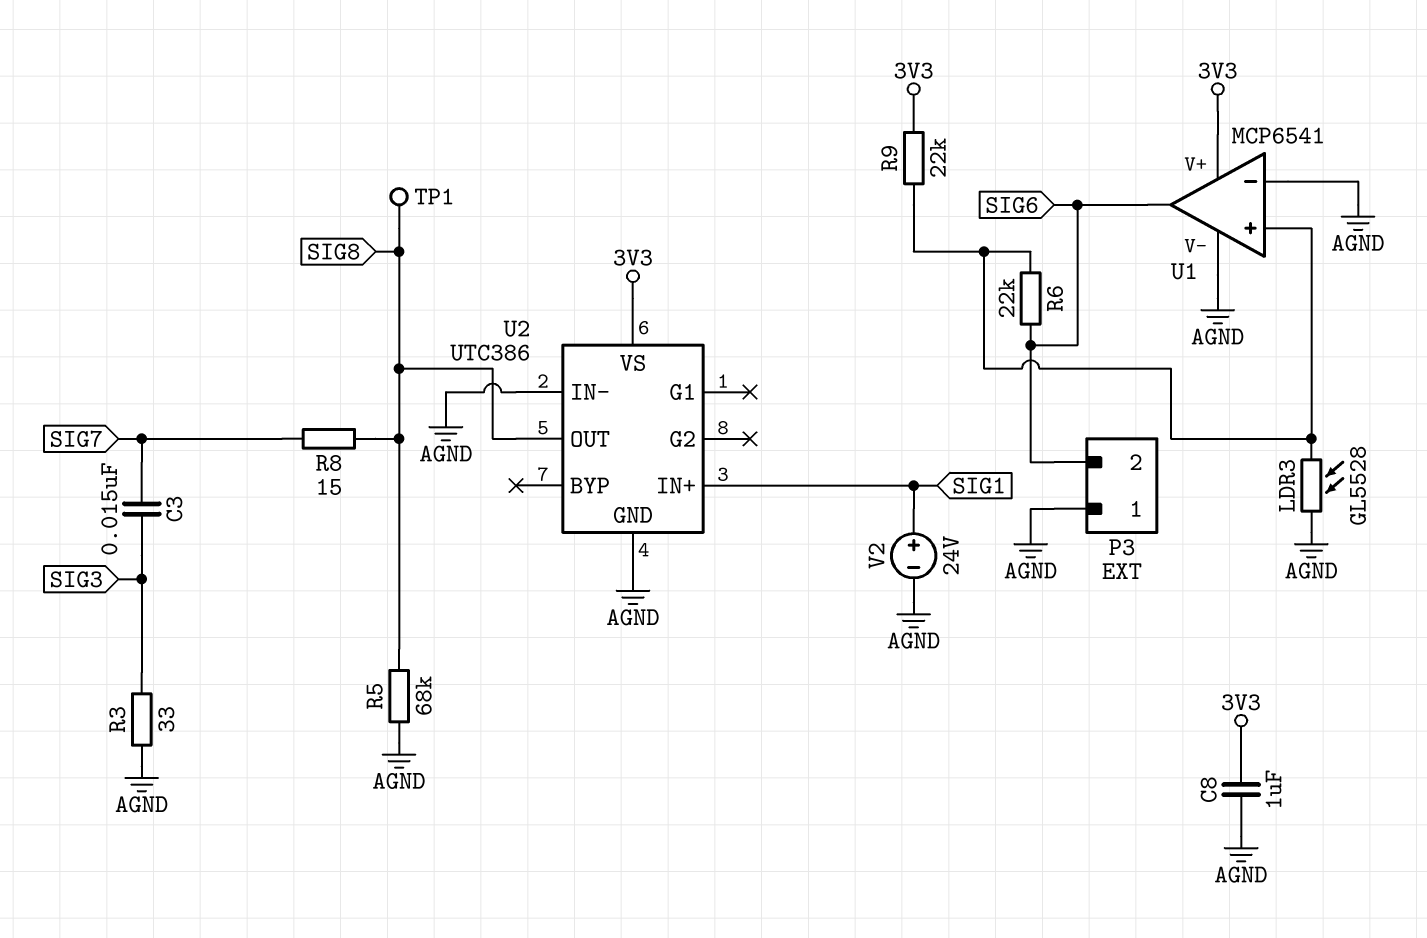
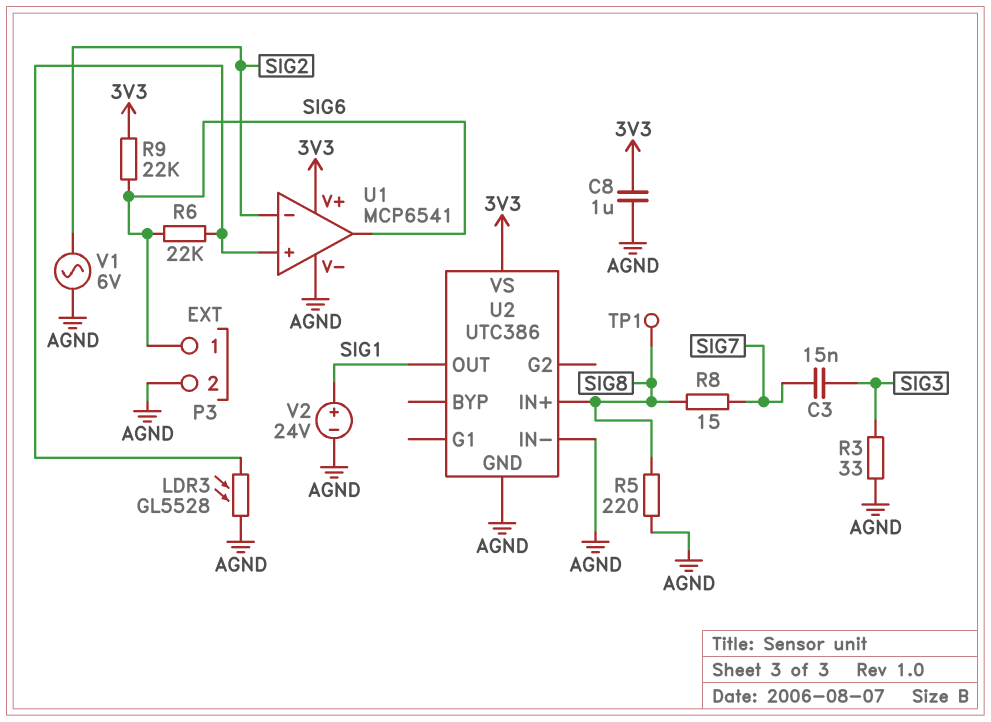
P3 pin 1: AGND -> SIG6
P3 pin 2: SIG6 -> AGND
R5: 68k (AGND, SIG8) -> 220 (AGND, SIG8)
R9: 22k (3V3, U1/in+) -> 22k (3V3, SIG6)
U1 pin in-: AGND -> SIG2
U2 pin IN+: SIG1 -> SIG8
U2 pin OUT: SIG8 -> SIG1
V1: none -> AC 6V (AGND, SIG2)

